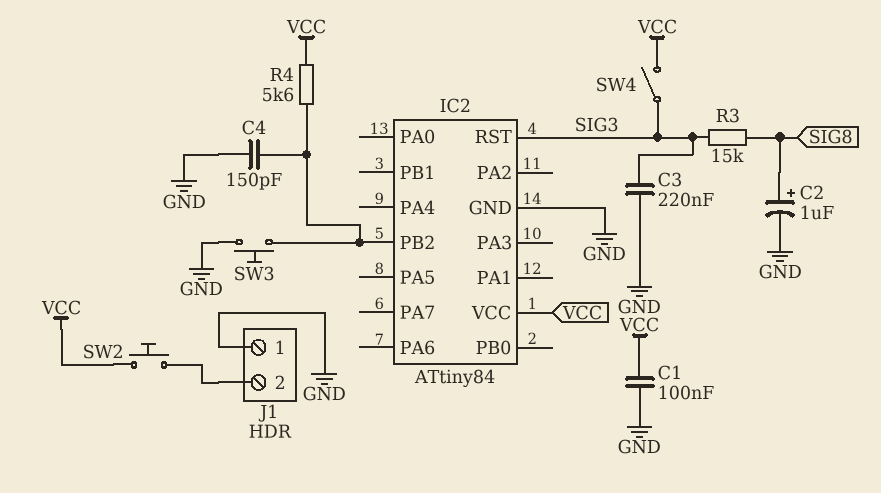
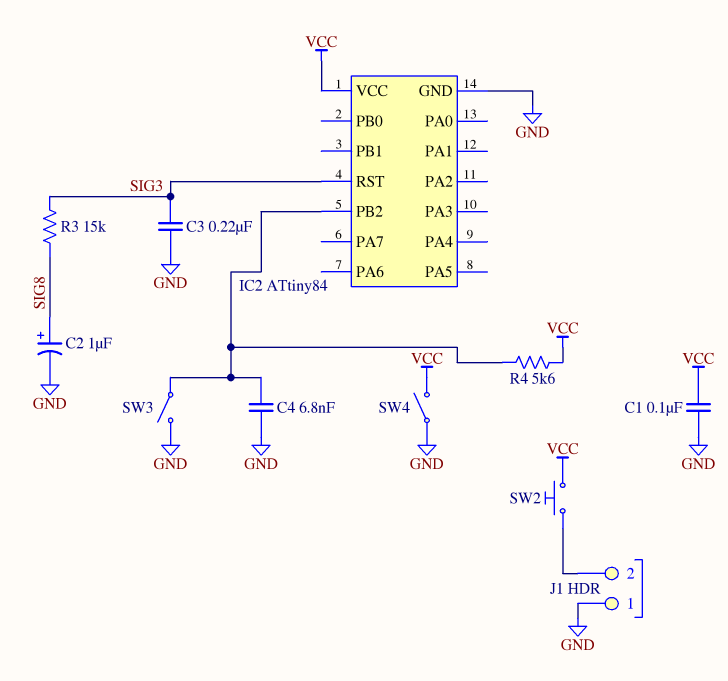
C4: 150pF (GND, IC2/PB2) -> 6.8nF (GND, IC2/PB2)
SW3: button (GND, IC2/PB2) -> switch (GND, IC2/PB2)
SW4: switch (SIG3, VCC) -> switch (GND, VCC)

